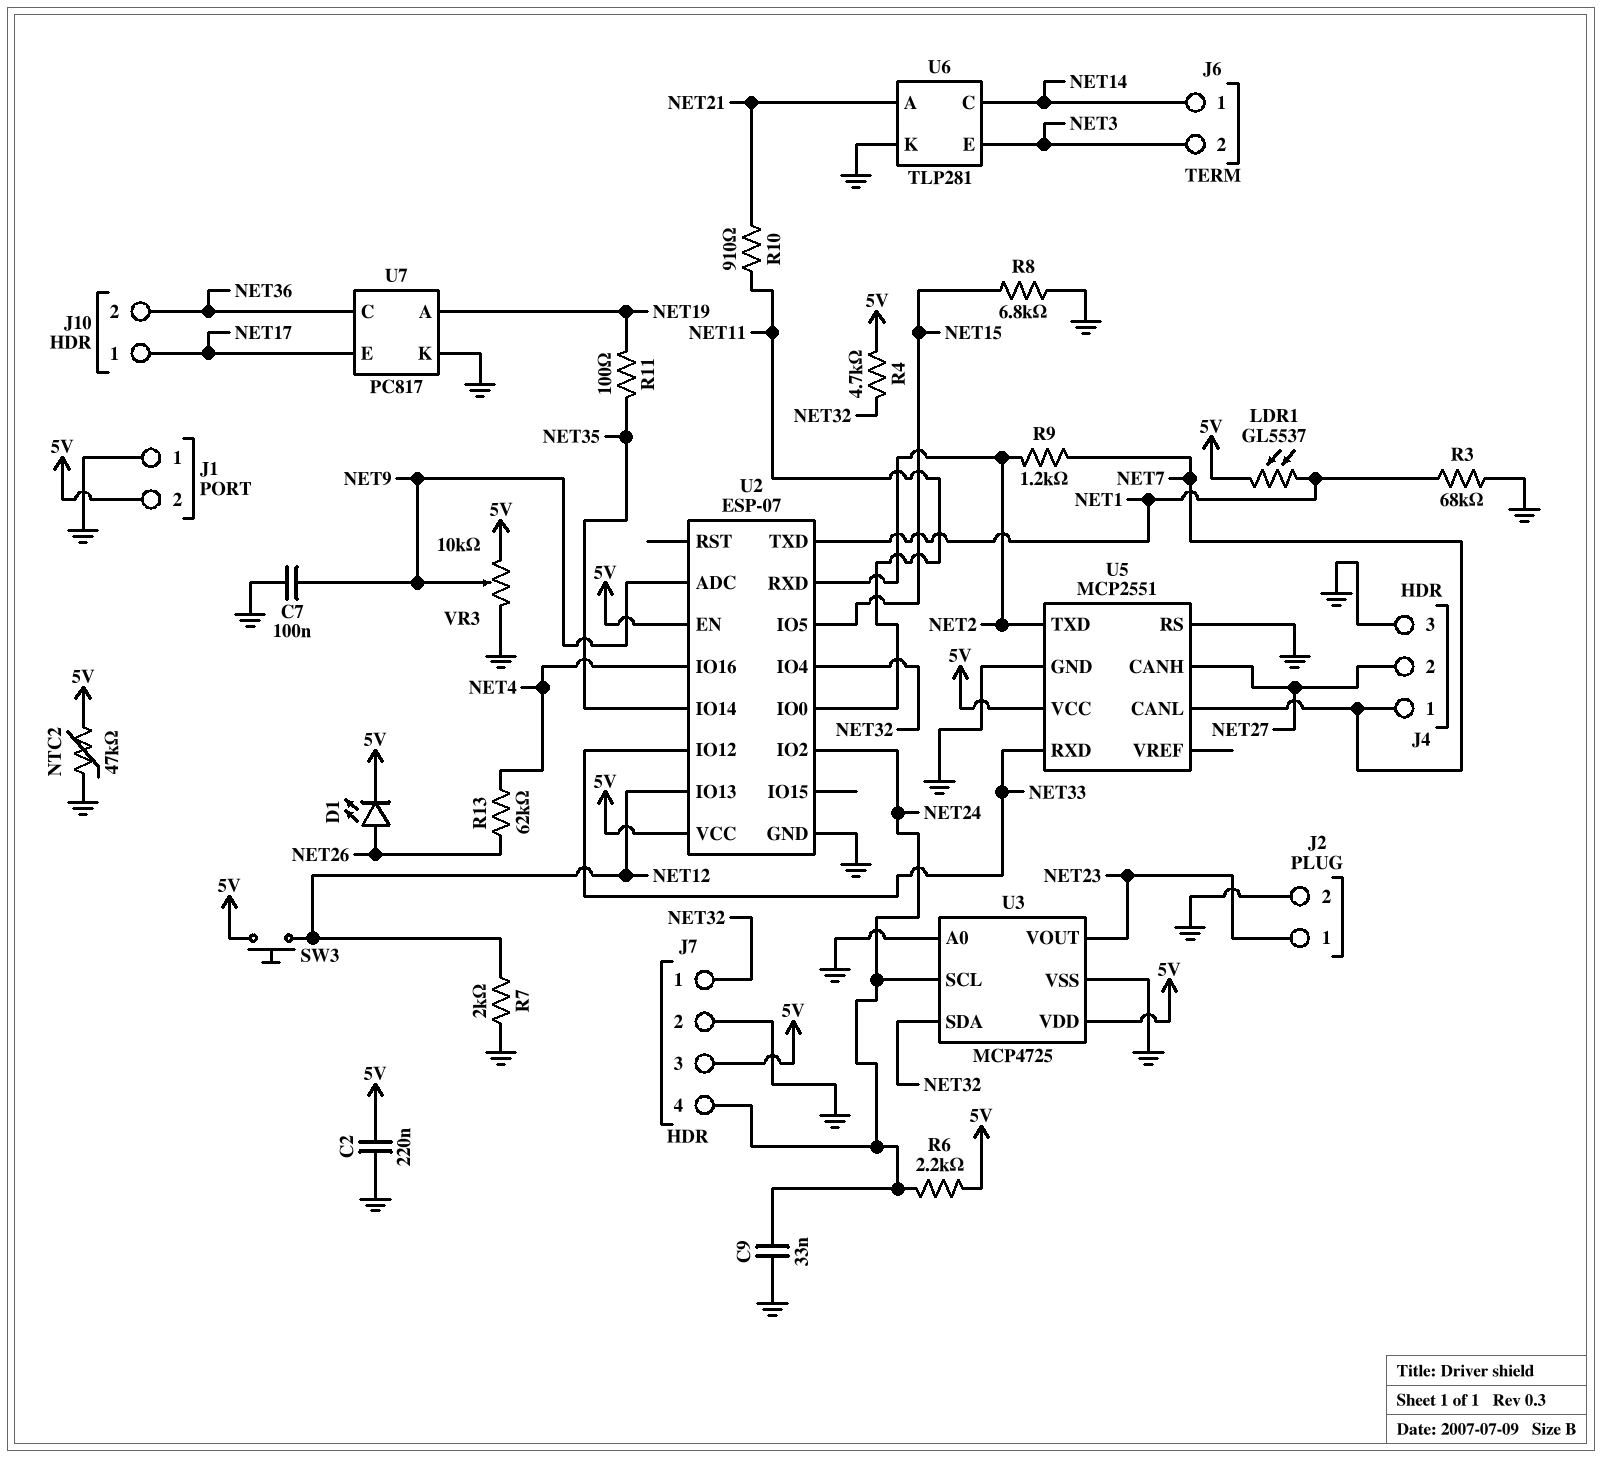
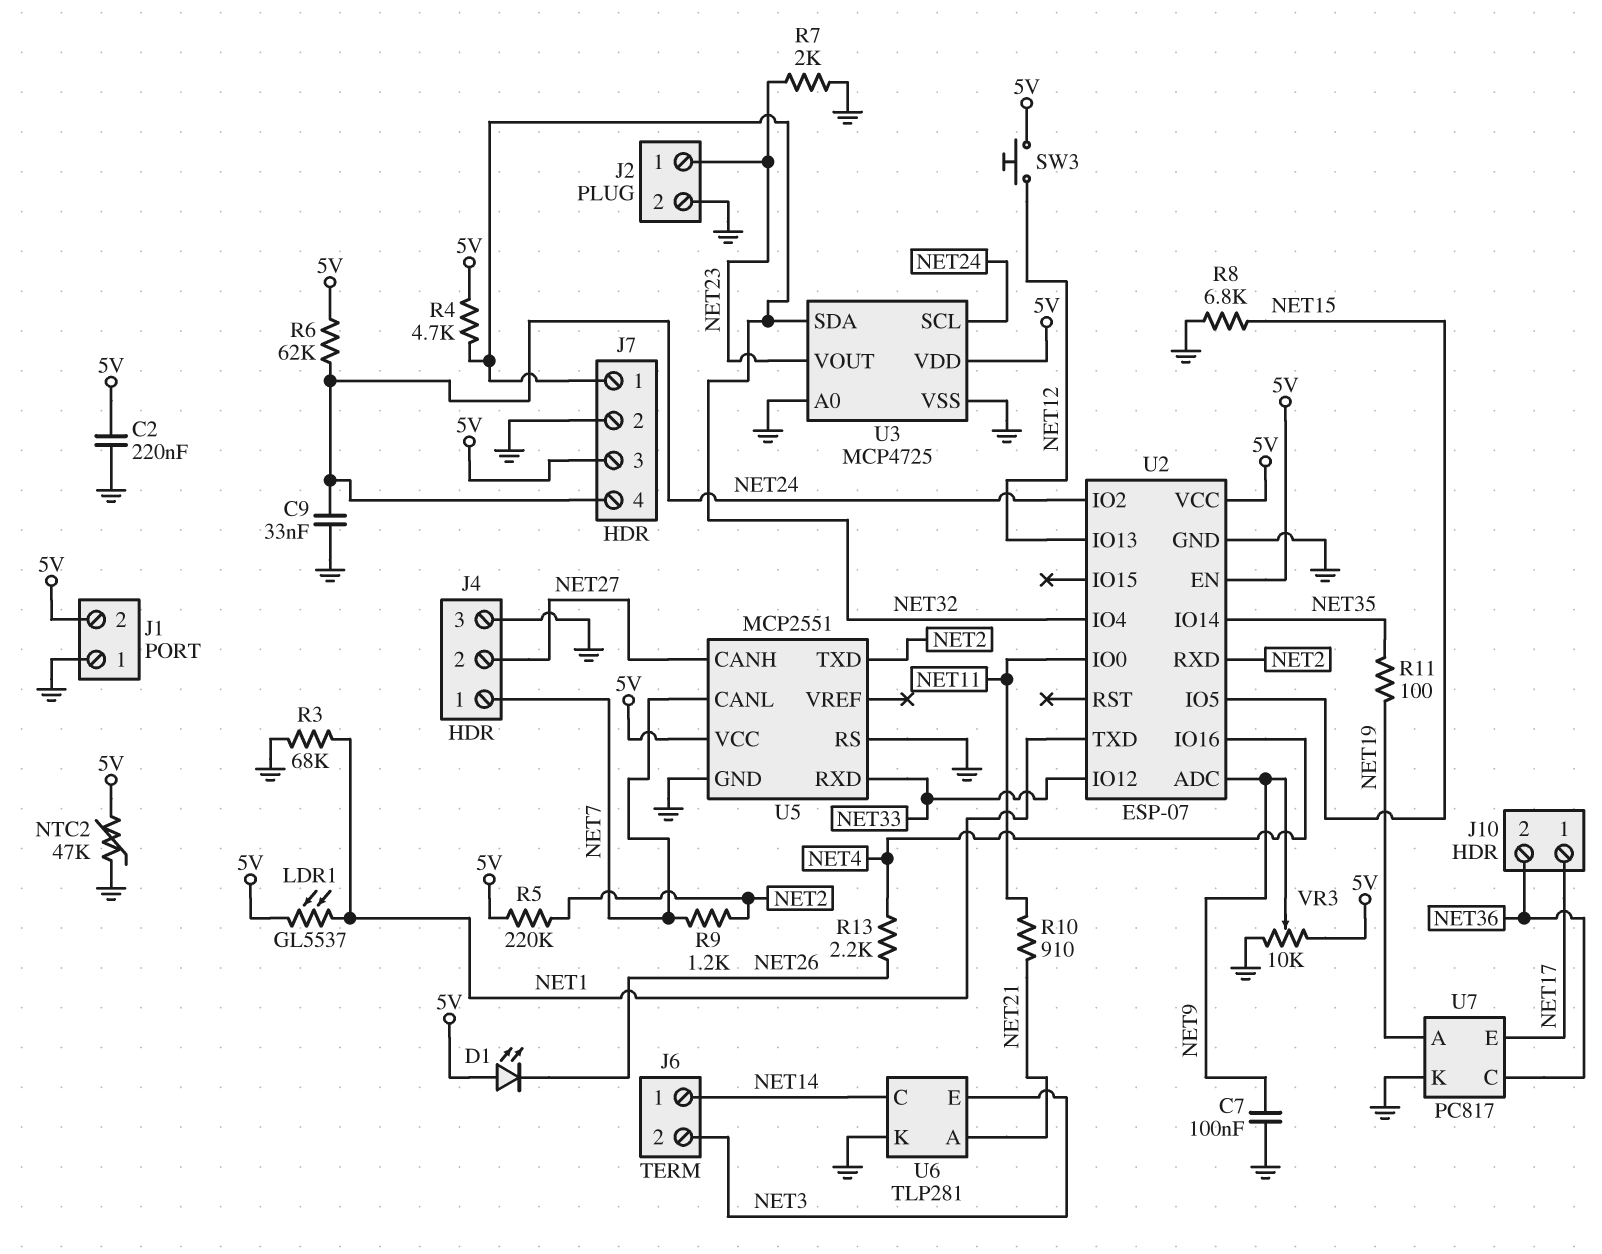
D1: LED (A NET26, K 5V) -> LED (A 5V, K NET26)
R5: none -> 220k (5V, NET2)
R6: 2.2k (5V, NET24) -> 62k (5V, NET24)
R7: 2k (GND, NET12) -> 2k (GND, NET23)
R13: 62k (NET4, NET26) -> 2.2k (NET4, NET26)

